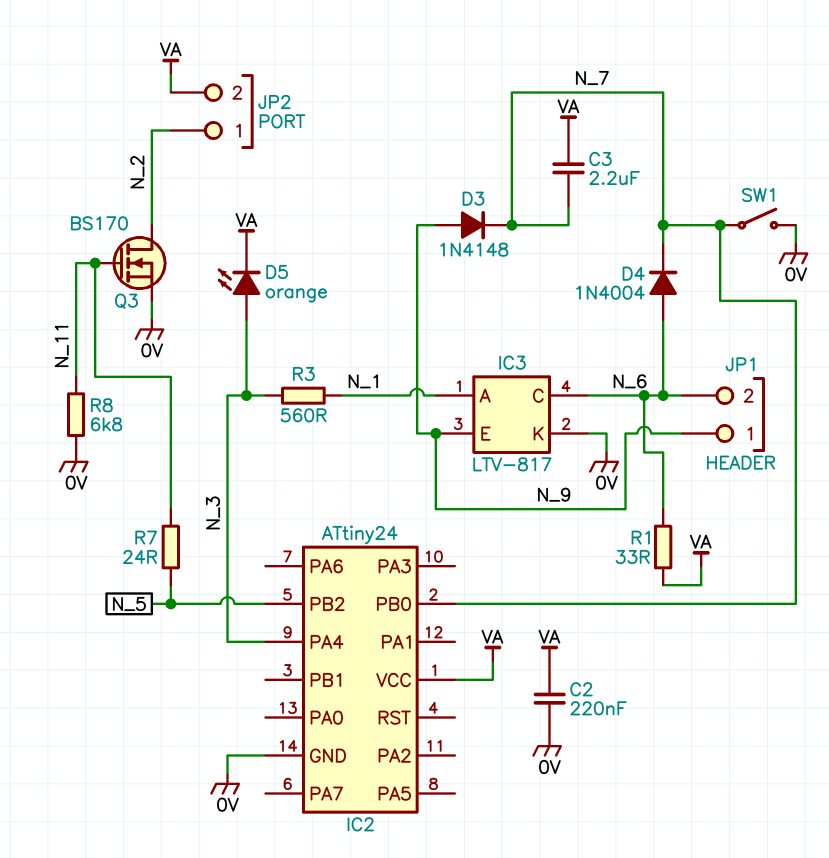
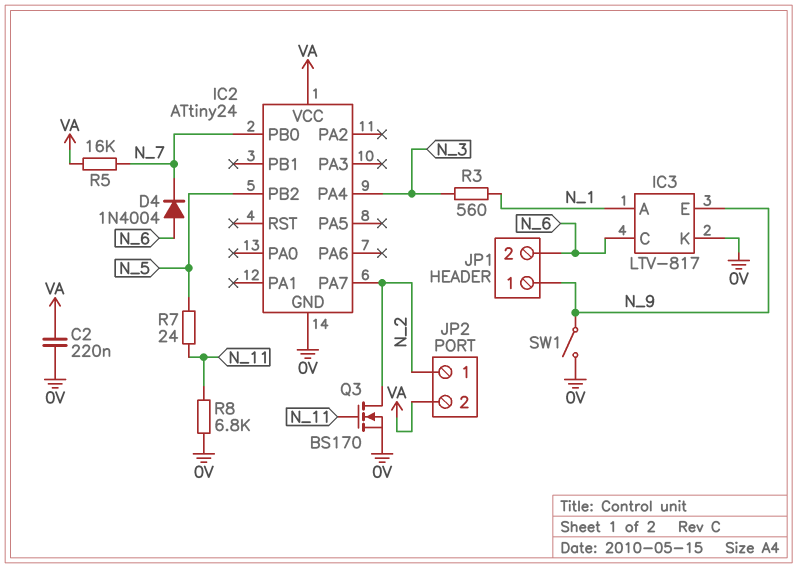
C3: 2.2uF (N_7, VA) -> none
D3: diode 1N4148 (A N_9, K N_7) -> none
D5: LED orange (A N_3, K VA) -> none
IC2 pin PA7: none -> N_2
R1: 33 (N_6, VA) -> none
R5: none -> 16k (N_7, VA)
SW1: switch (0V, N_7) -> switch (0V, N_9)

